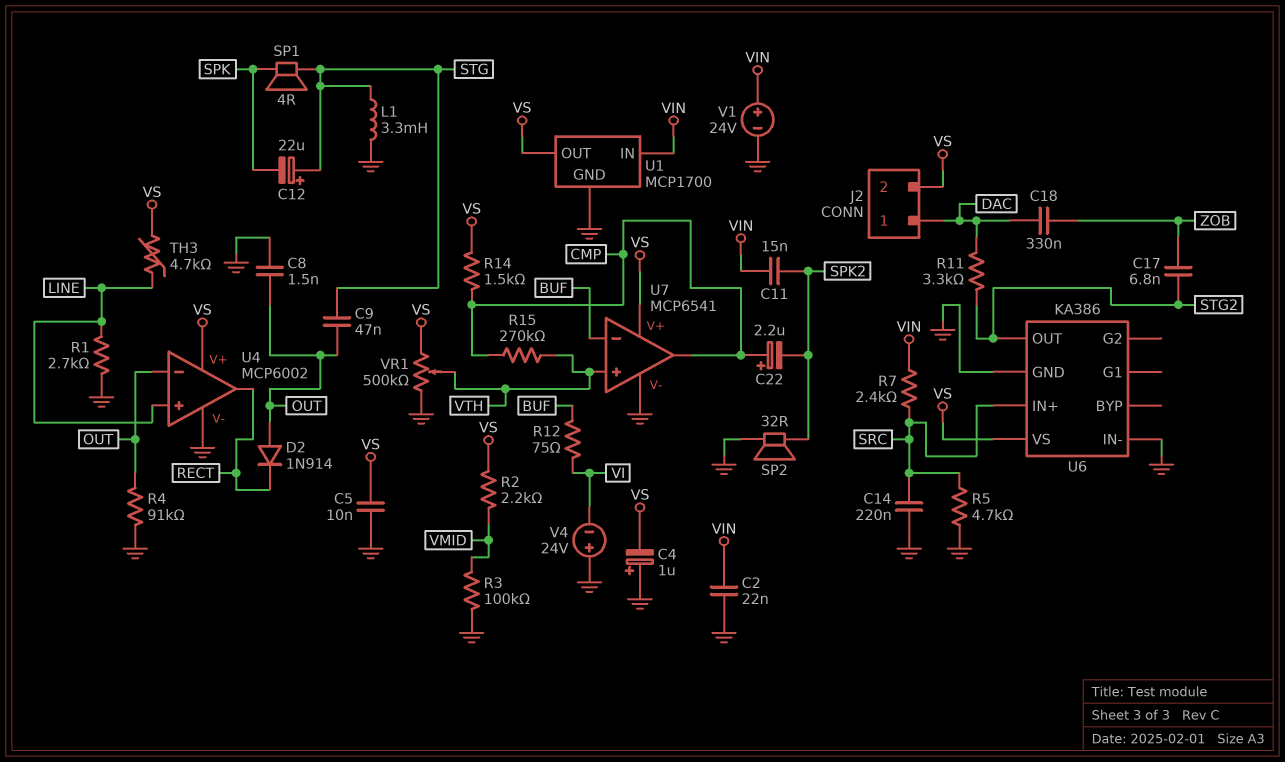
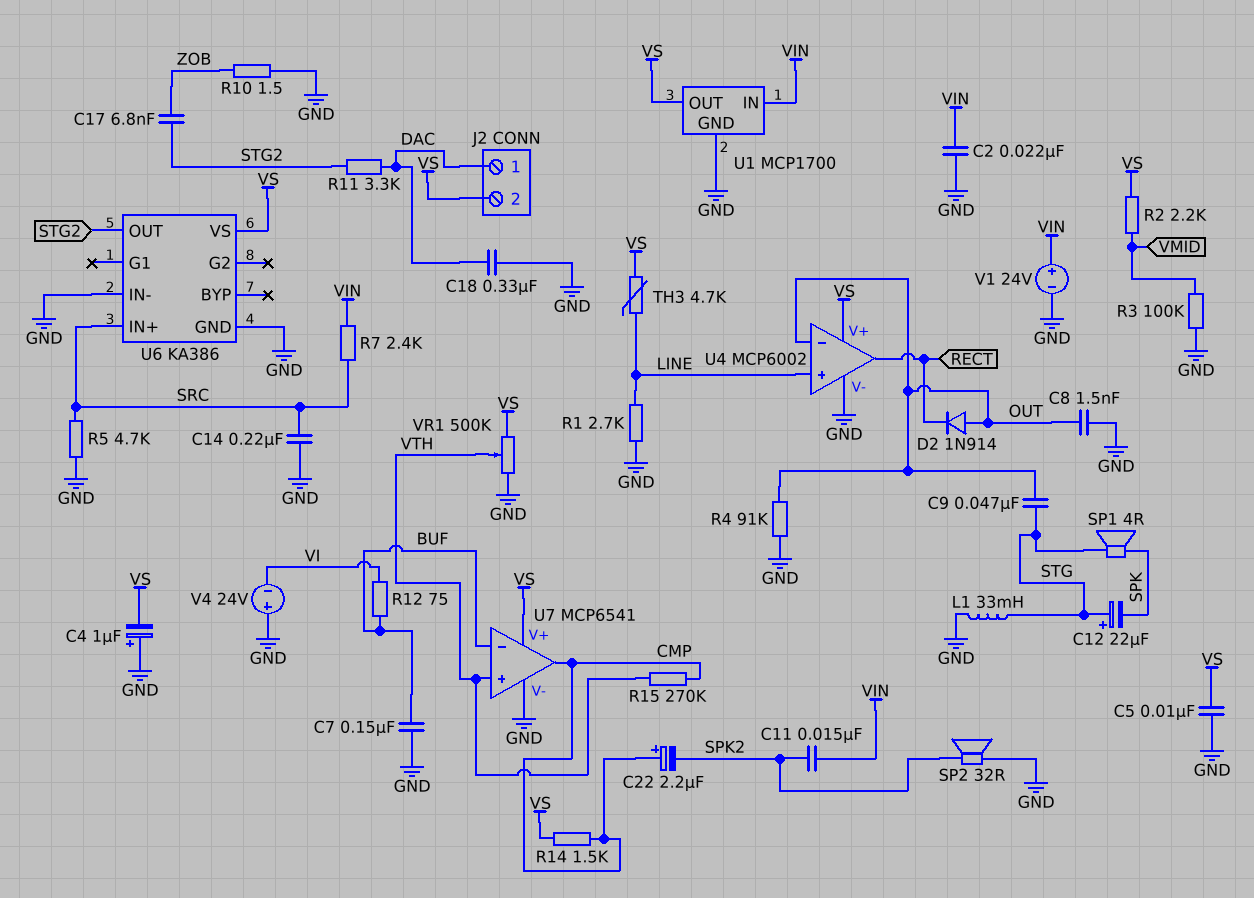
C7: none -> 150nF (BUF, GND)
C18: 330nF (DAC, ZOB) -> 330nF (DAC, GND)
L1: 3.3mH (GND, STG) -> 33mH (GND, STG)
R10: none -> 1.5 (GND, ZOB)

